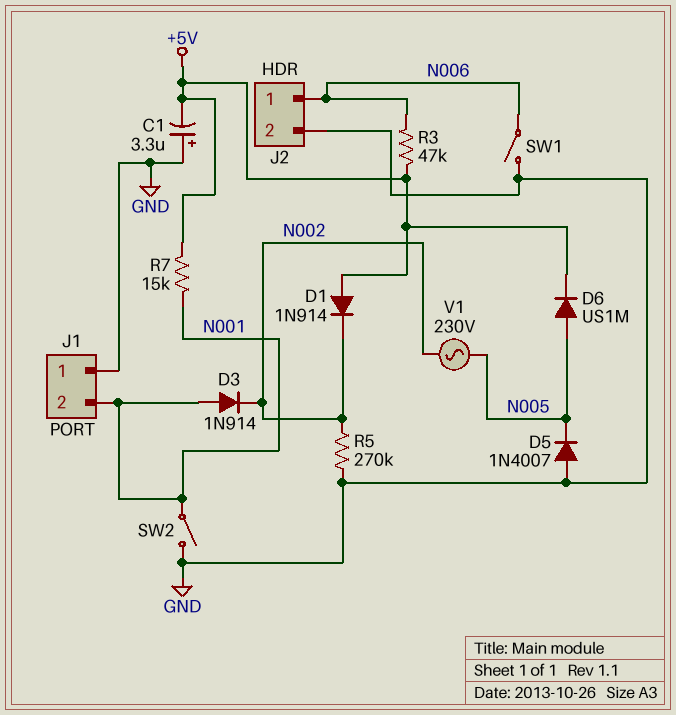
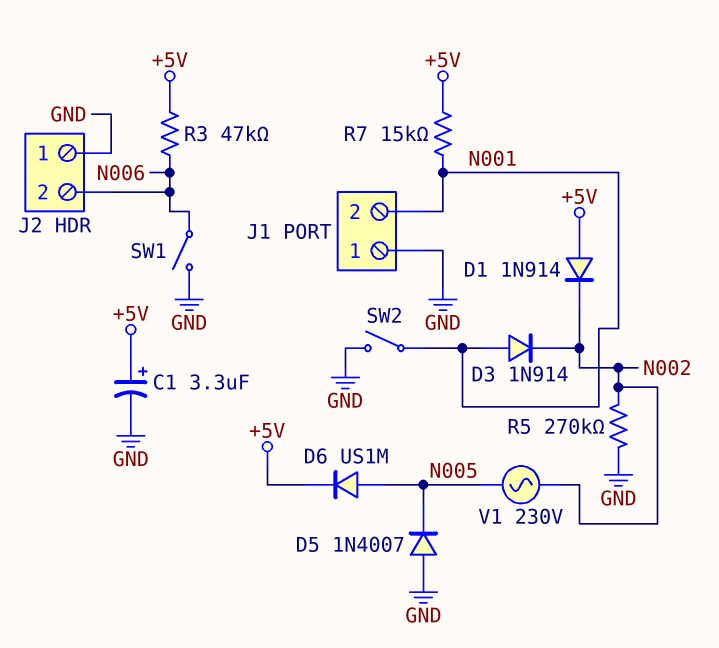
C1: 3.3uF (plus GND, minus +5V) -> 3.3uF (plus +5V, minus GND)
J2 pin 1: N006 -> GND
J2 pin 2: GND -> N006

